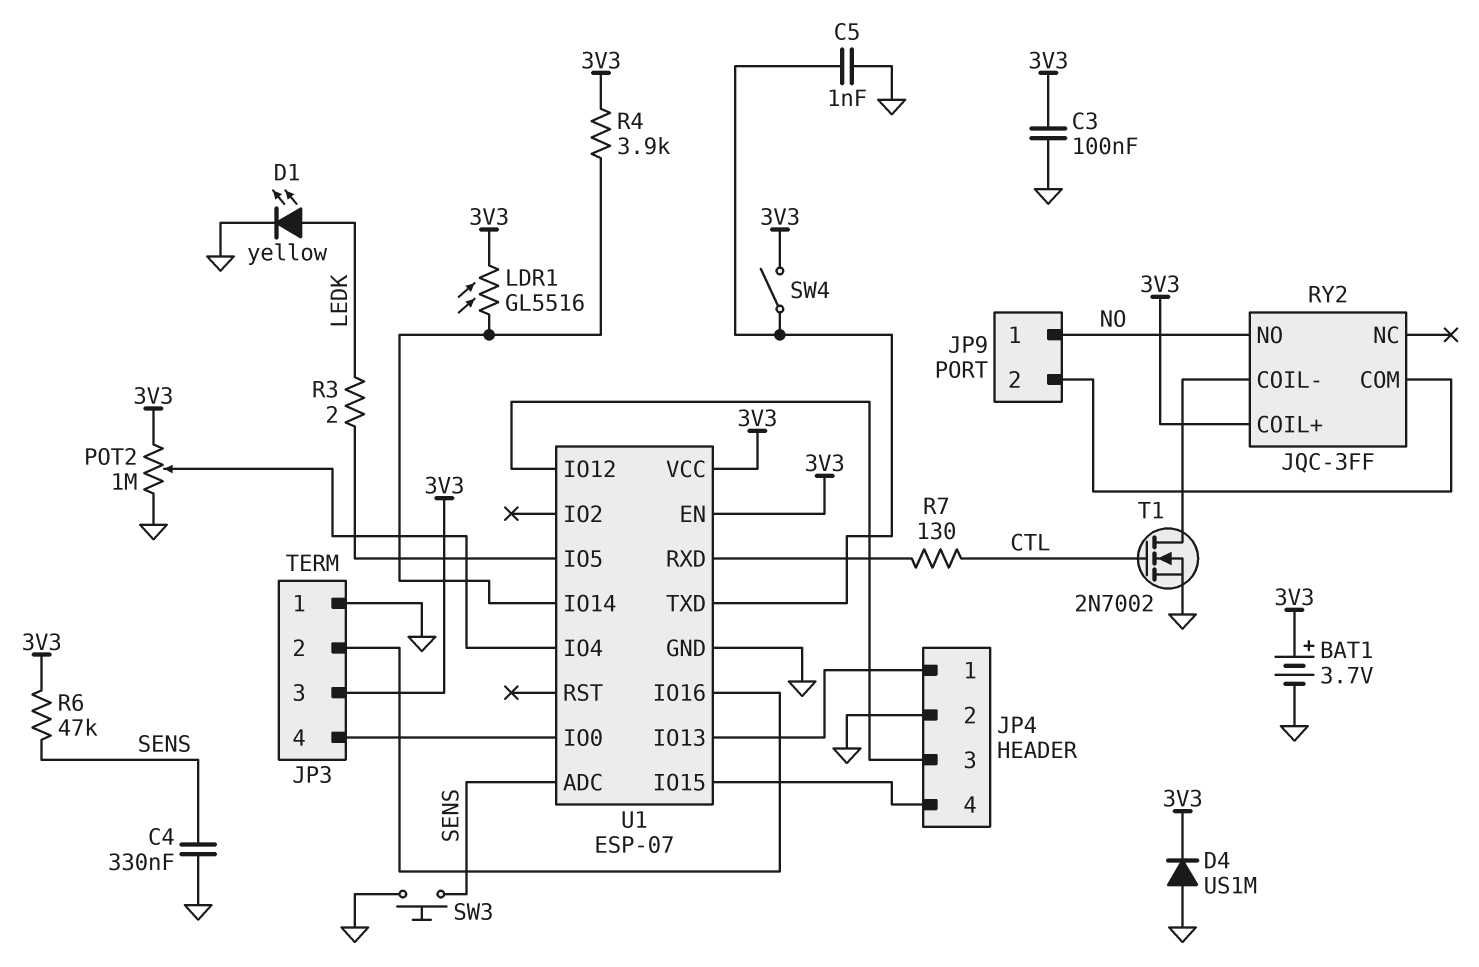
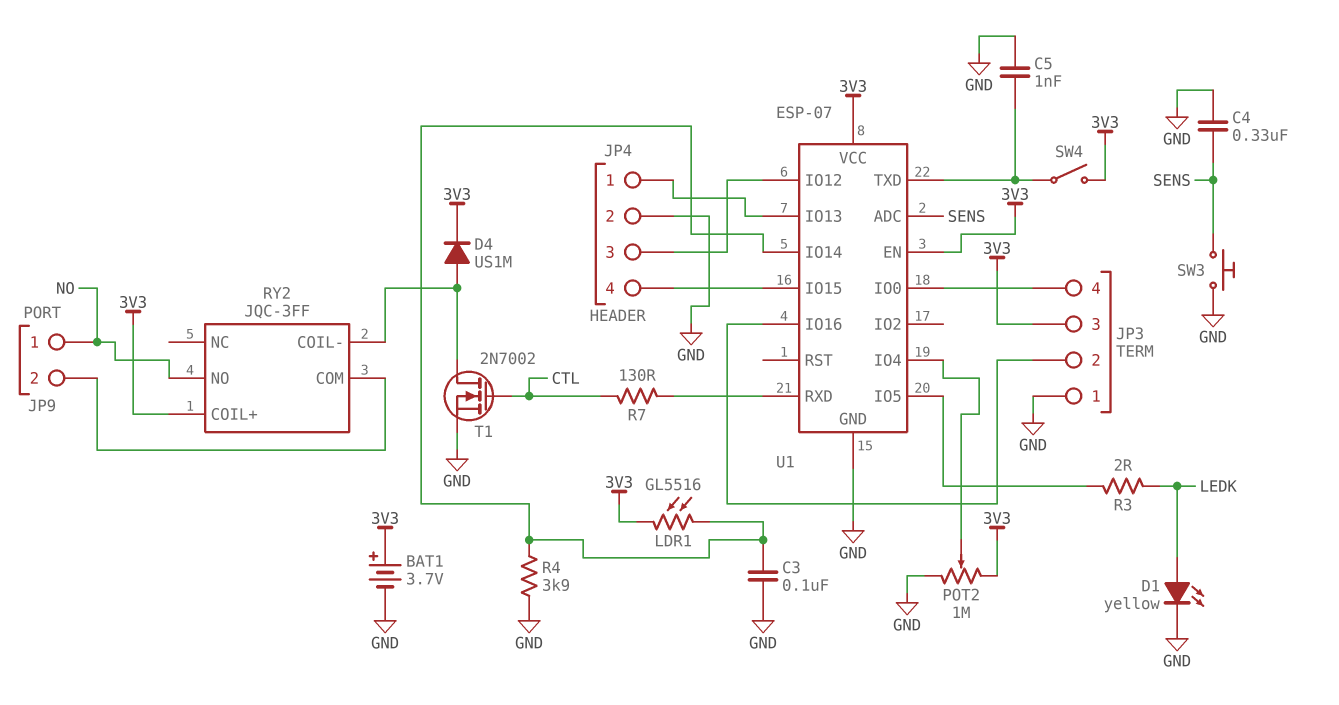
C3: 100nF (3V3, GND) -> 100nF (GND, U1/IO14)
D4: diode US1M (A GND, K 3V3) -> diode US1M (A RY2/COIL-, K 3V3)
R4: 3.9k (3V3, U1/IO14) -> 3.9k (GND, U1/IO14)
R6: 47k (3V3, SENS) -> none

